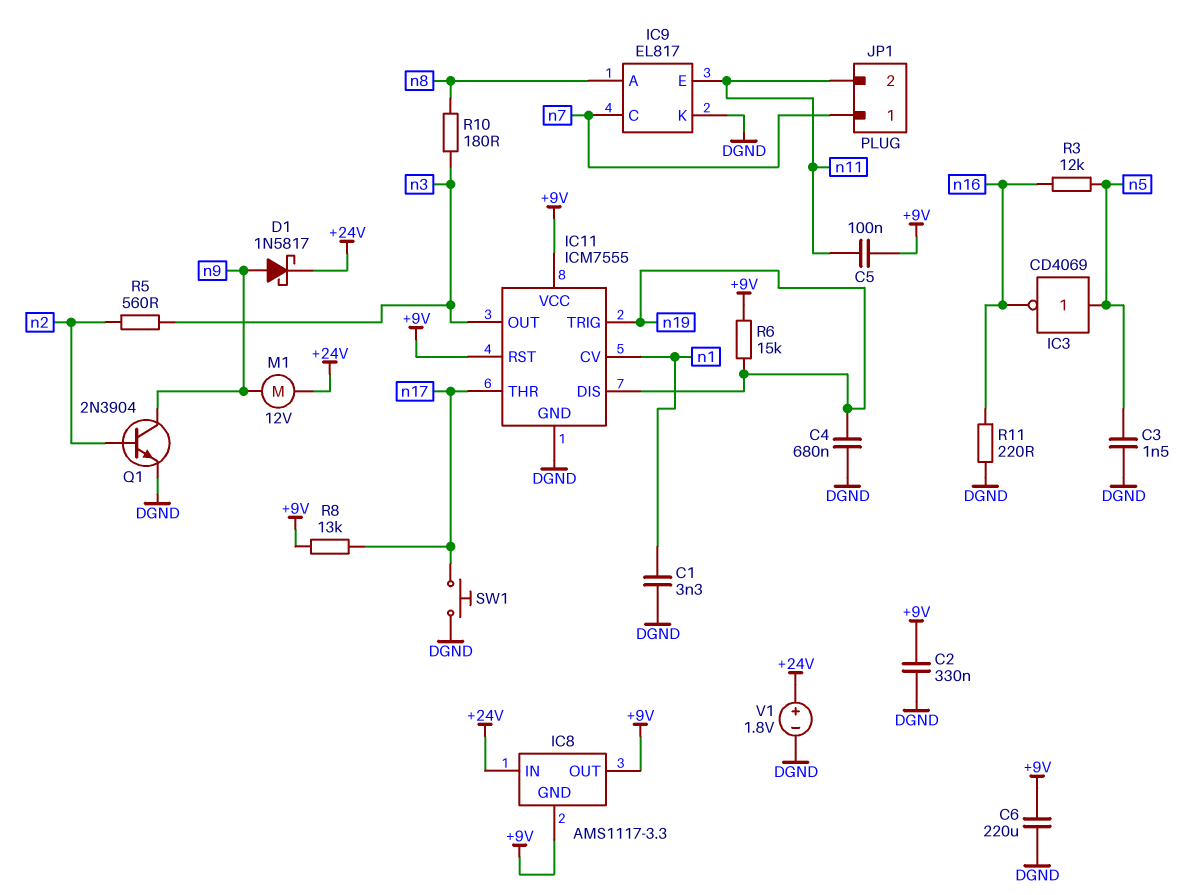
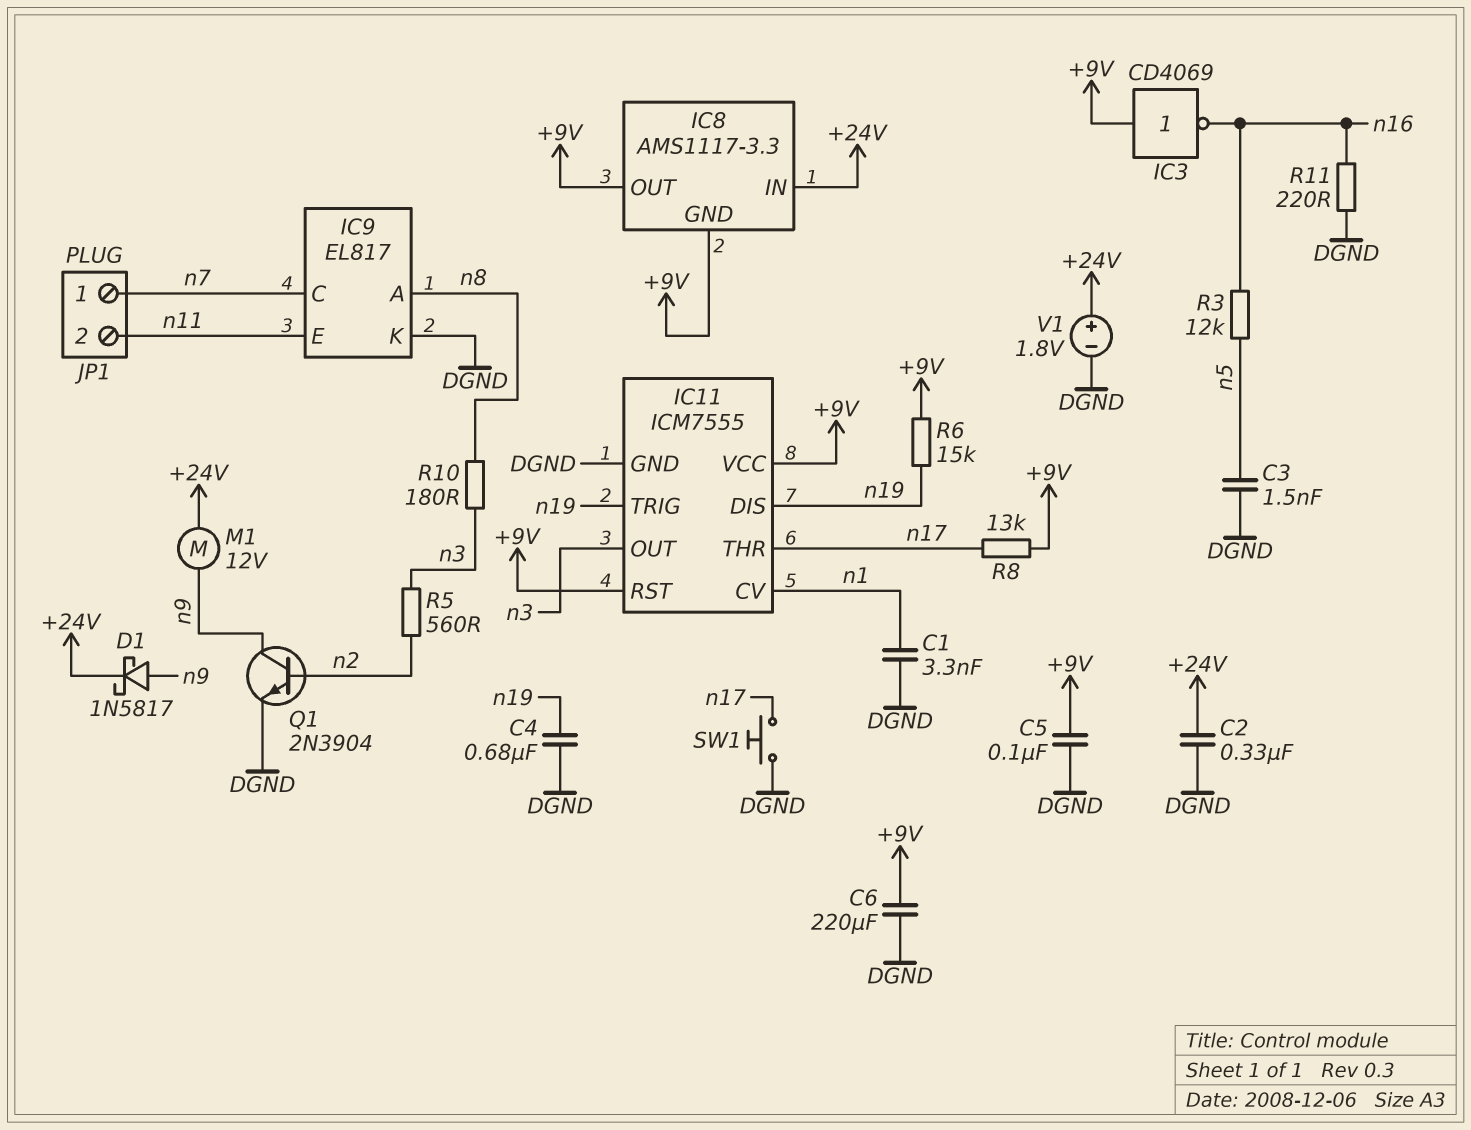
C2: 330nF (+9V, DGND) -> 330nF (+24V, DGND)
C5: 100nF (+9V, n11) -> 100nF (+9V, DGND)
IC3: NOT CD4069 (in n5, out n16) -> NOT CD4069 (in +9V, out n16)

